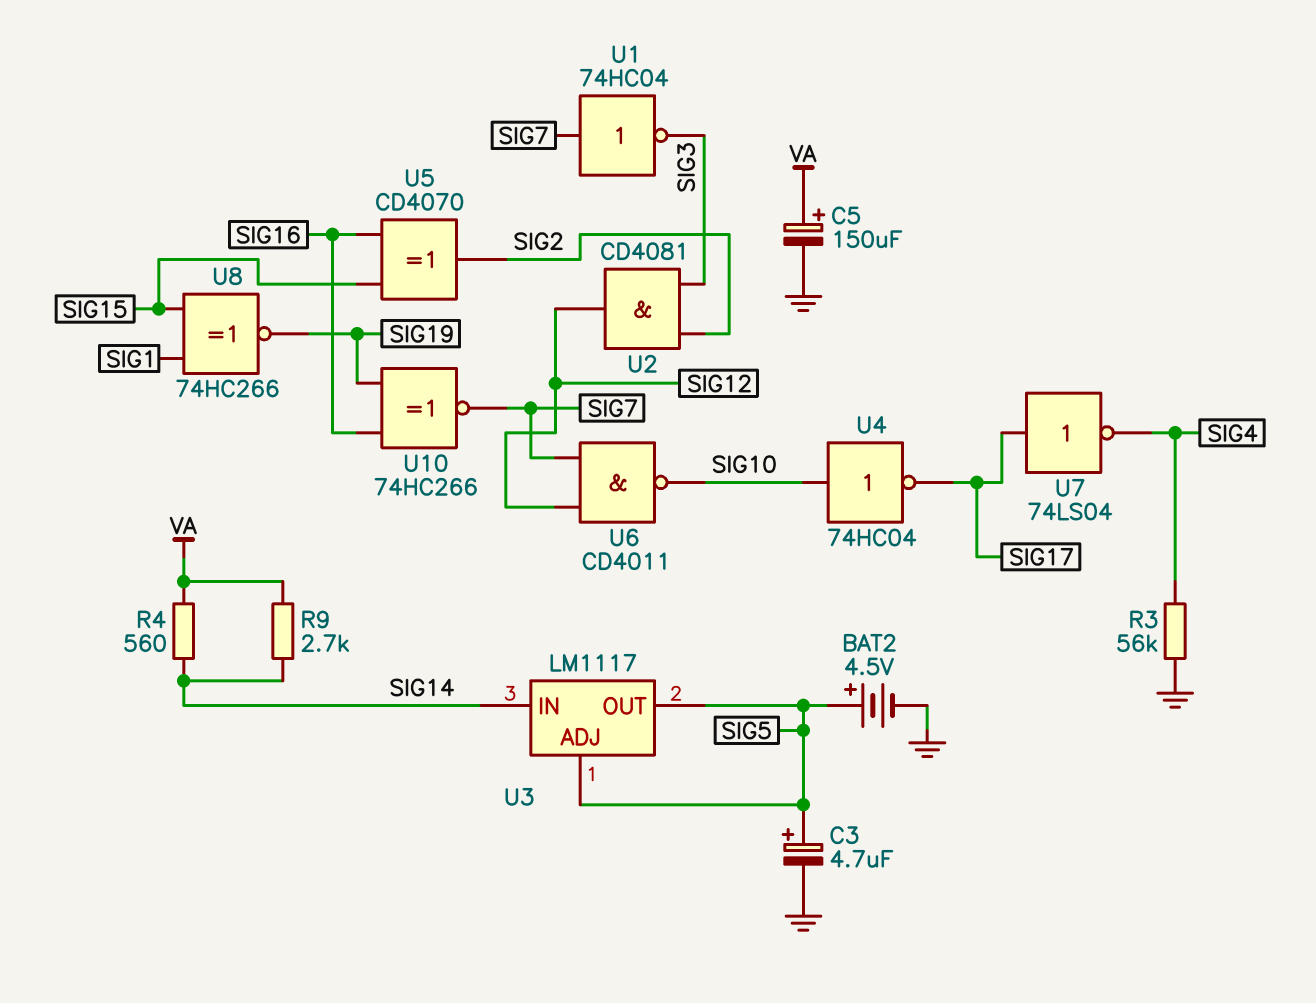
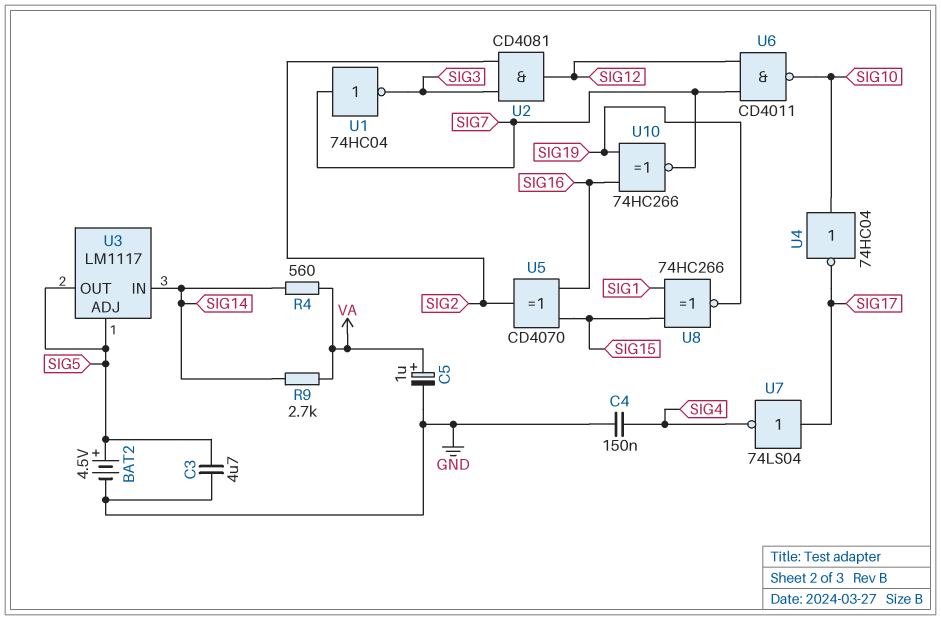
C3: 4.7uF (plus SIG5, minus GND) -> 4.7uF (GND, SIG5)
C4: none -> 150nF (GND, SIG4)
C5: 150uF (plus VA, minus GND) -> 1uF (plus VA, minus GND)
R3: 56k (GND, SIG4) -> none

